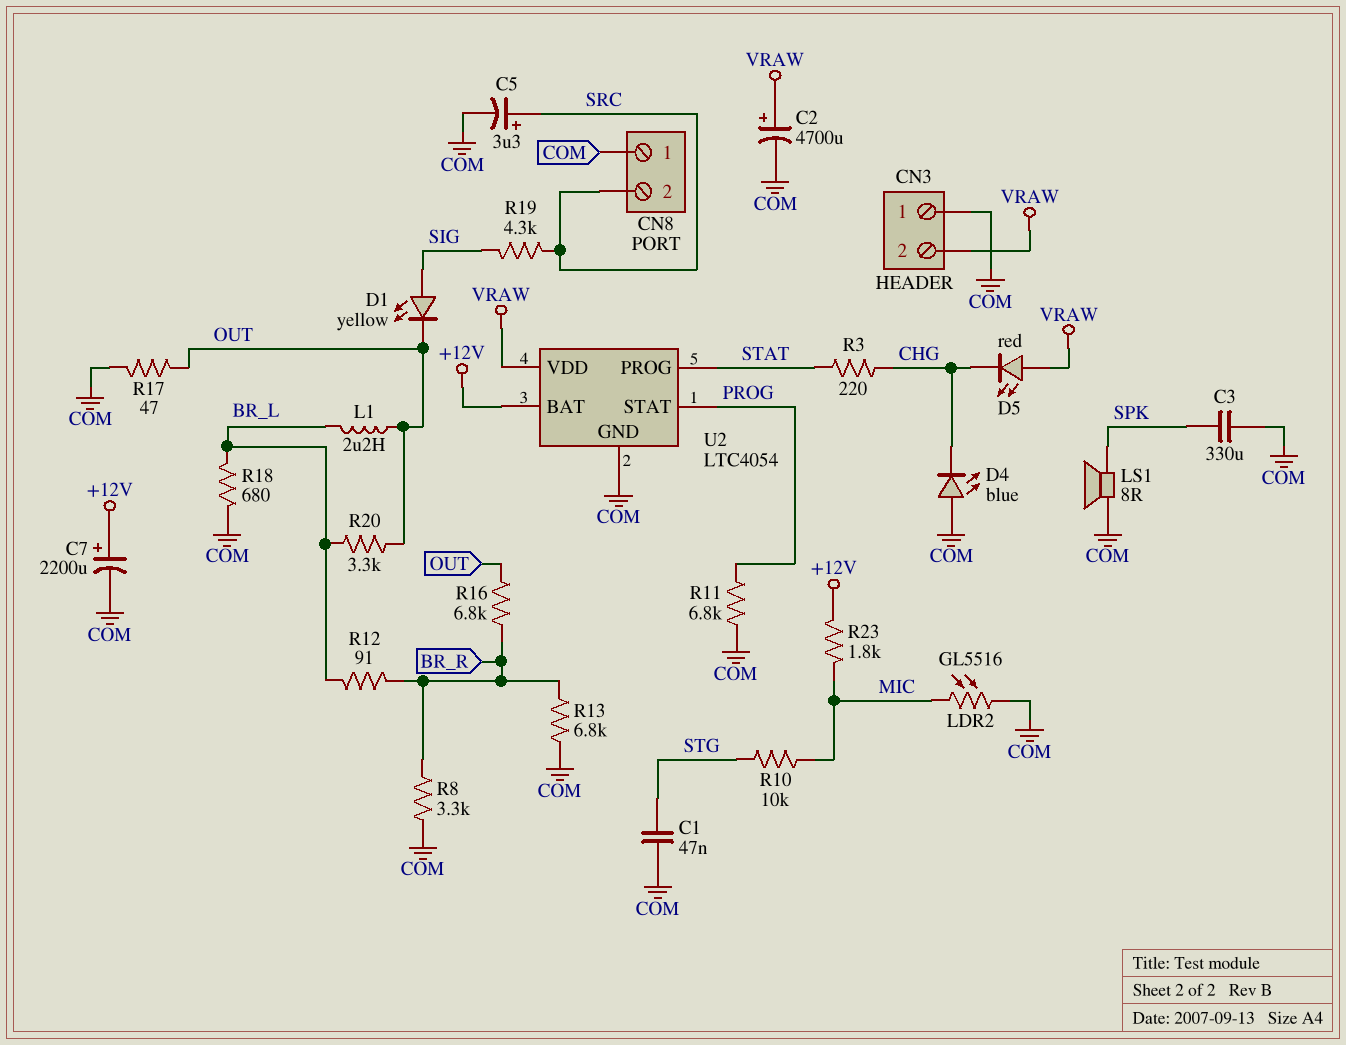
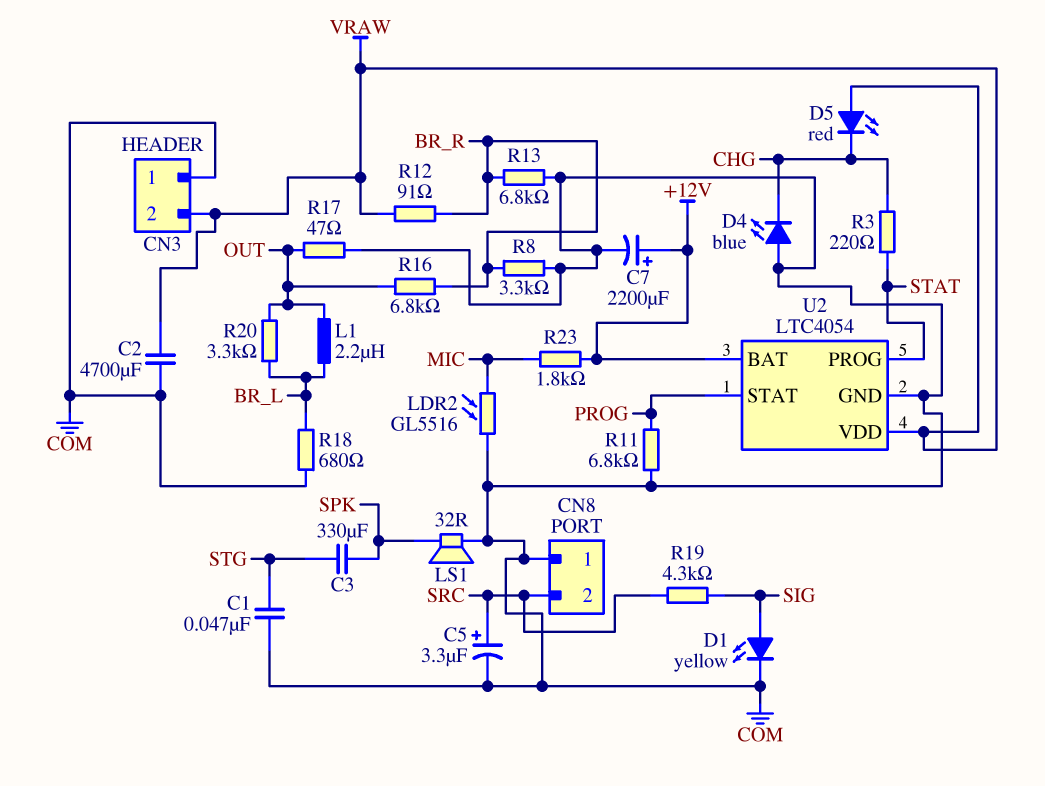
C2: 4700uF (plus VRAW, minus COM) -> 4700uF (COM, VRAW)
C3: 330uF (COM, SPK) -> 330uF (SPK, STG)
D1: LED yellow (A SIG, K OUT) -> LED yellow (A SIG, K COM)
LS1: speaker 8R (COM, SPK) -> speaker 32R (COM, SPK)
R10: 10k (MIC, STG) -> none
R12: 91 (BR_L, BR_R) -> 91 (BR_R, VRAW)

